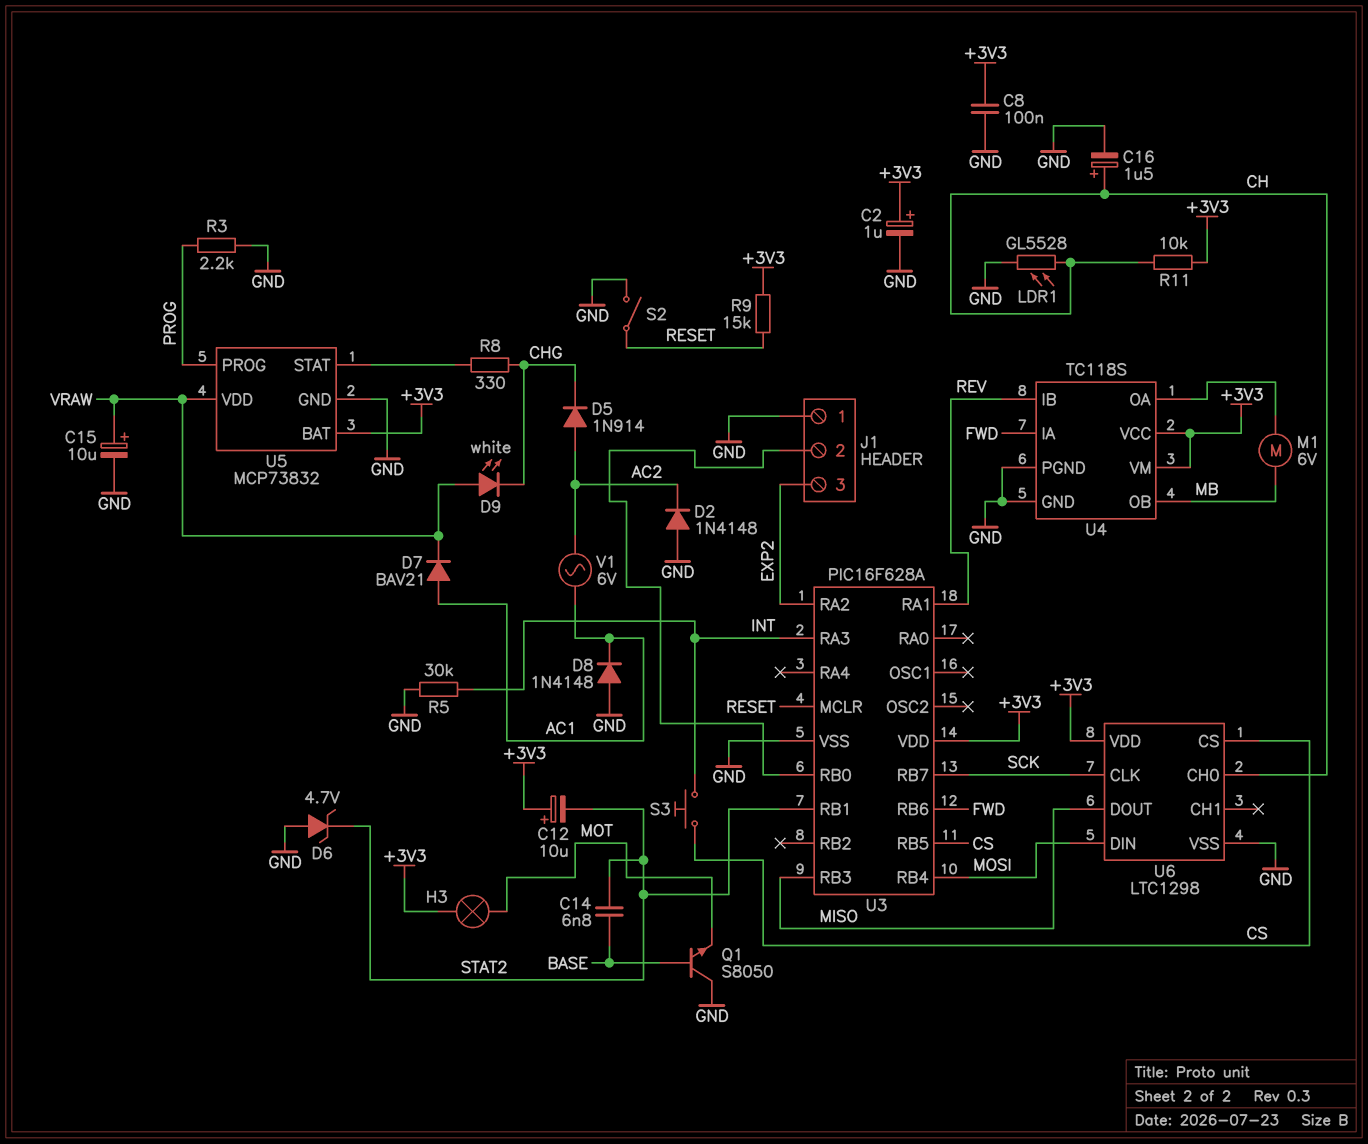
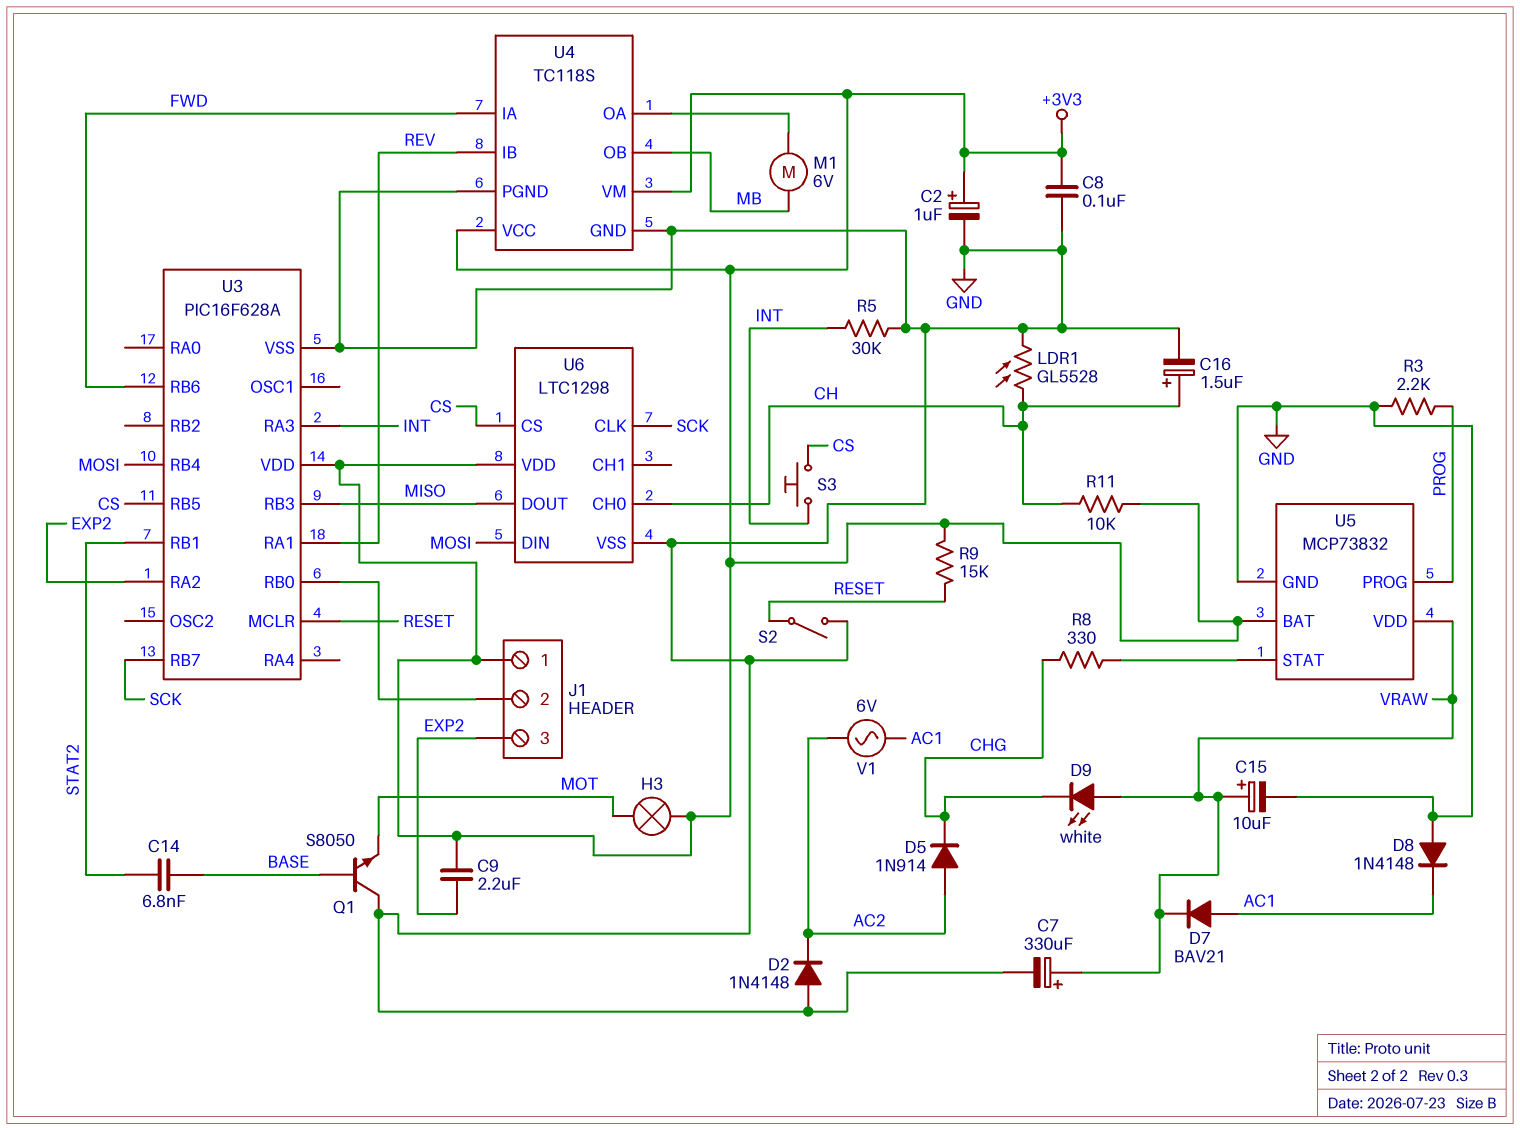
C7: none -> 330uF (plus VRAW, minus GND)
C9: none -> 2.2uF (+3V3, EXP2)
C12: 10uF (plus +3V3, minus STAT2) -> none
D6: zener 4.7V (A GND, K STAT2) -> none
J1 pin 1: GND -> +3V3

